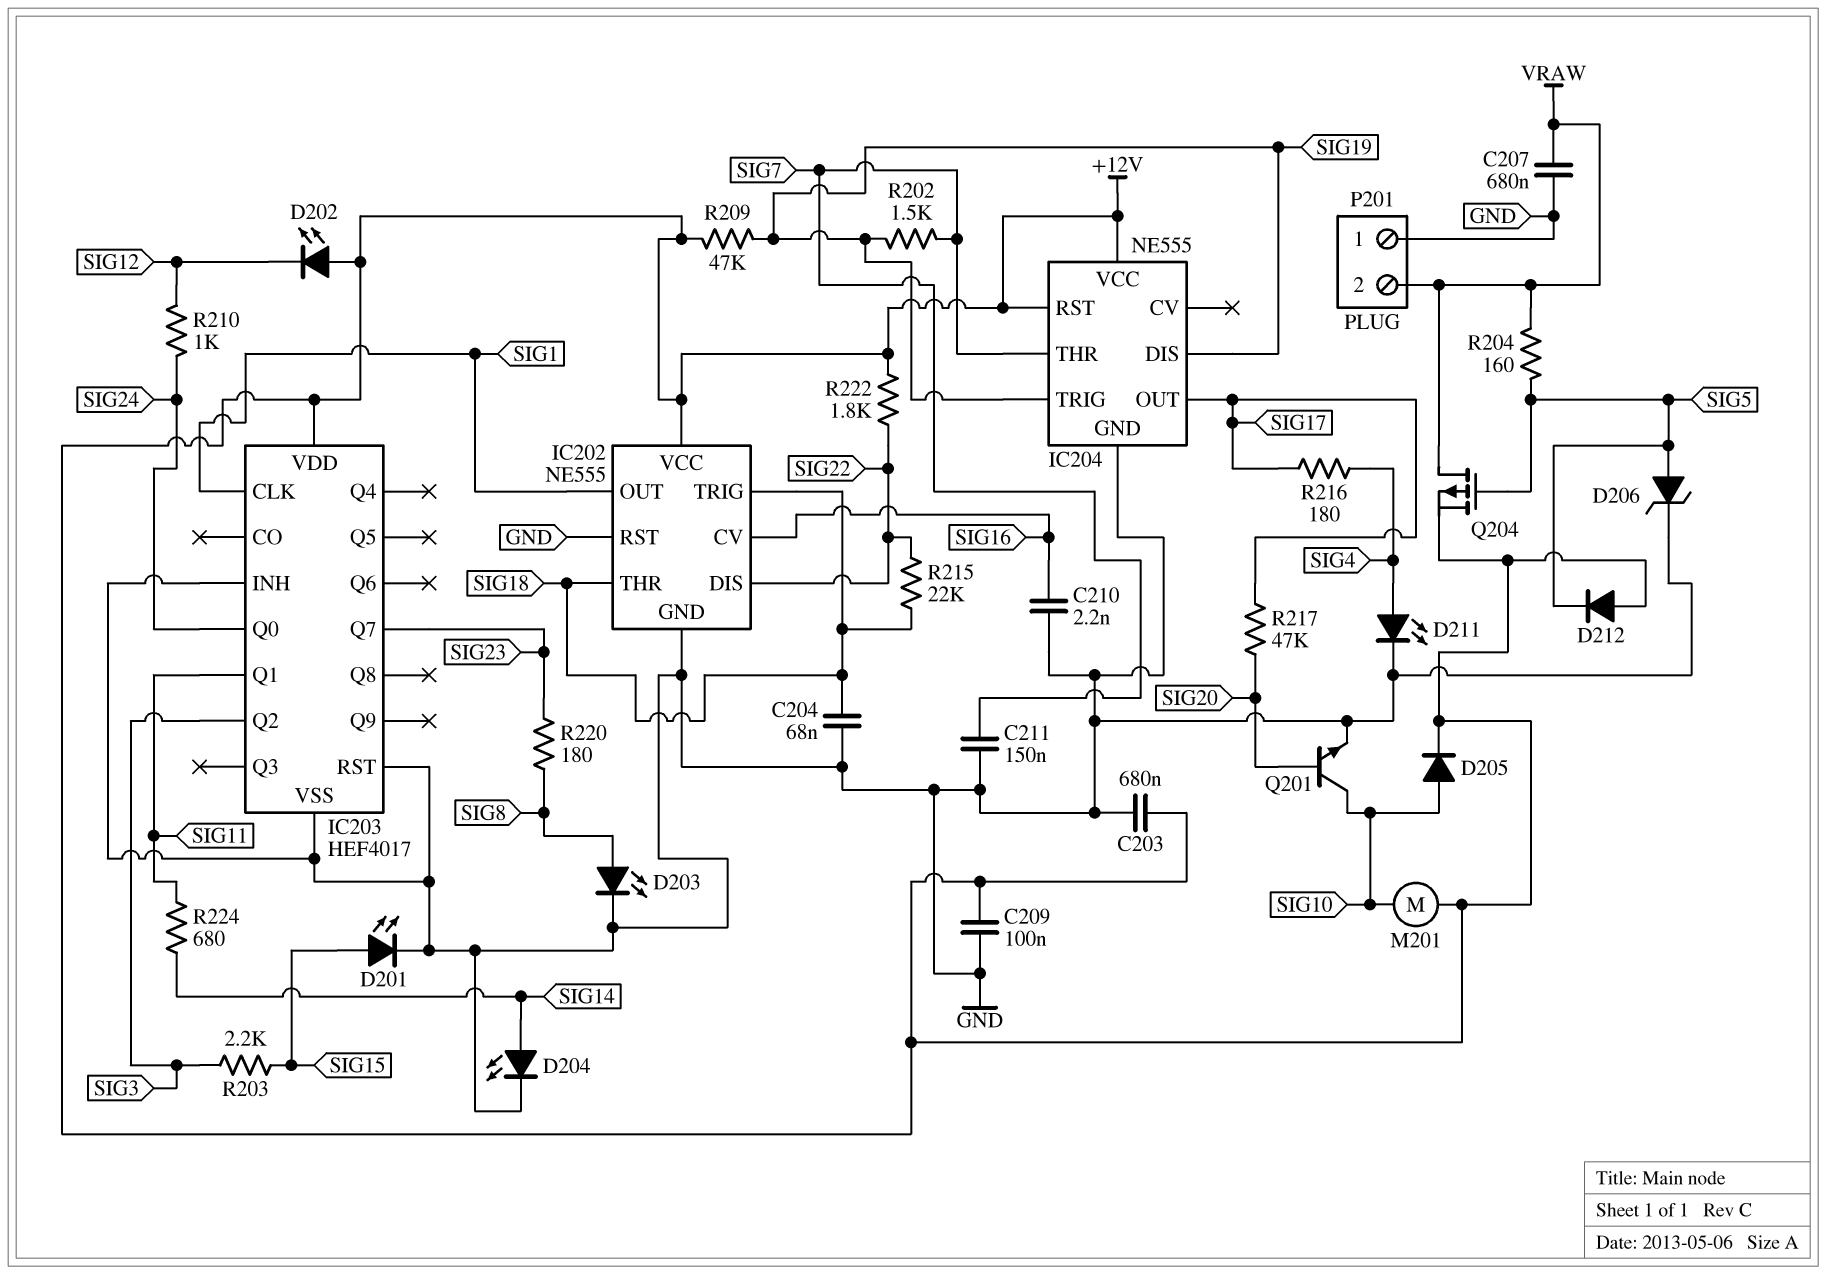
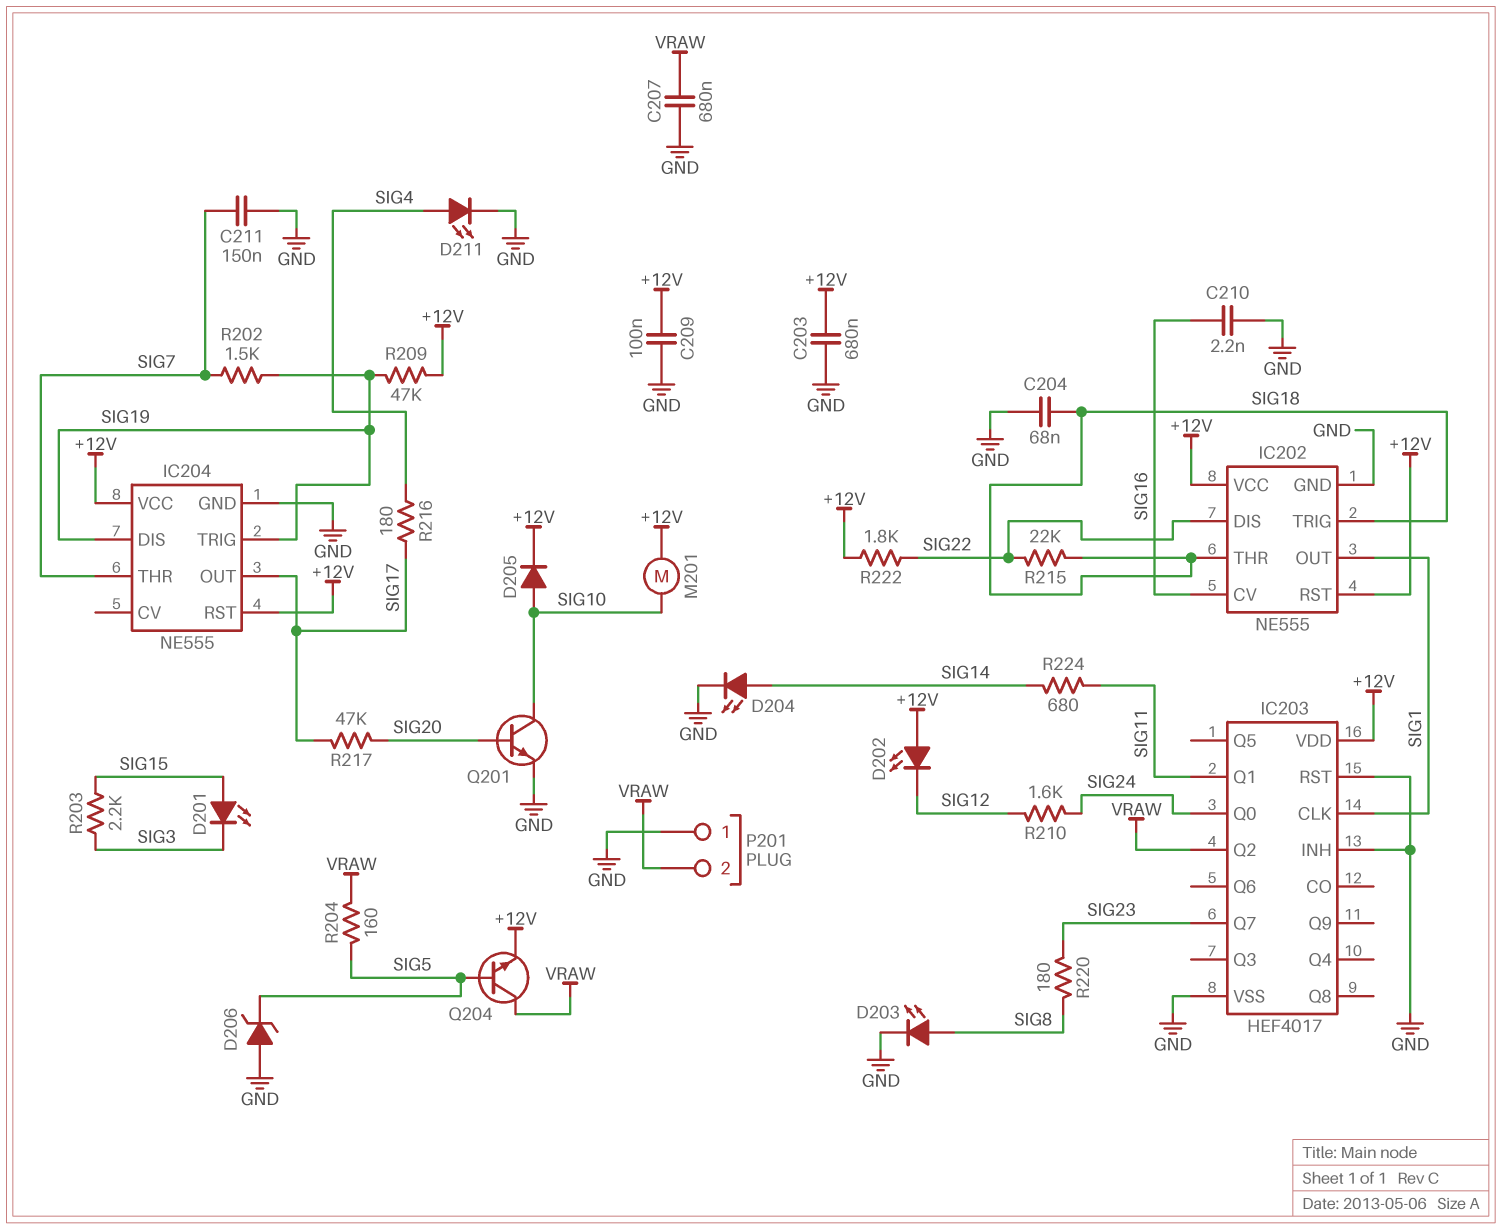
D201: LED (A SIG15, K GND) -> LED (A SIG15, K SIG3)
D206: zener (A SIG5, K GND) -> zener (A GND, K SIG5)
D212: diode (A +12V, K SIG5) -> none
IC202 pin RST: GND -> +12V
IC203 pin Q2: SIG3 -> VRAW
Q204: PMOS (G SIG5, D VRAW, S +12V) -> NPN (B SIG5, C VRAW, E +12V)
R210: 1k (SIG12, SIG24) -> 1.6k (SIG12, SIG24)

